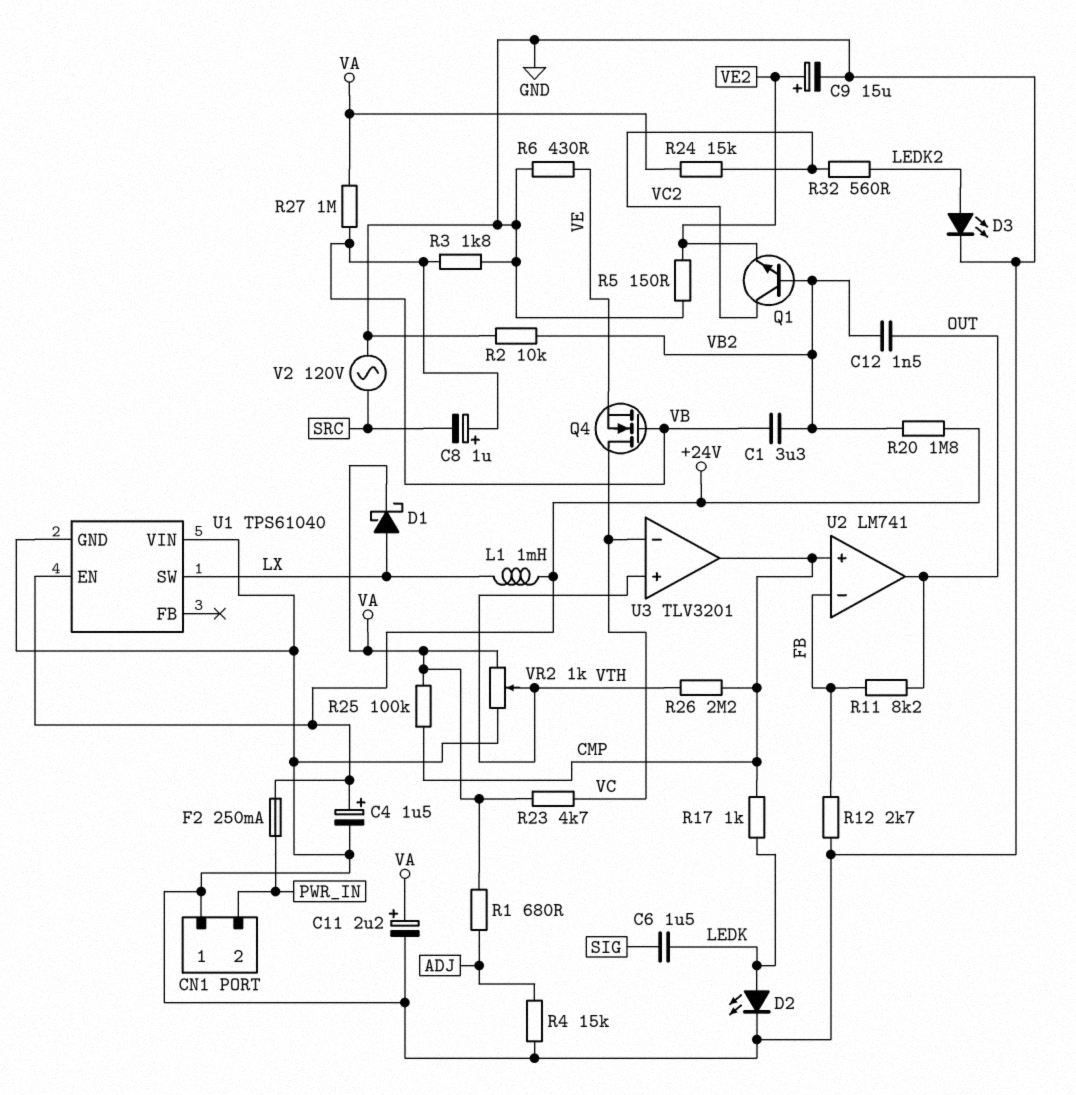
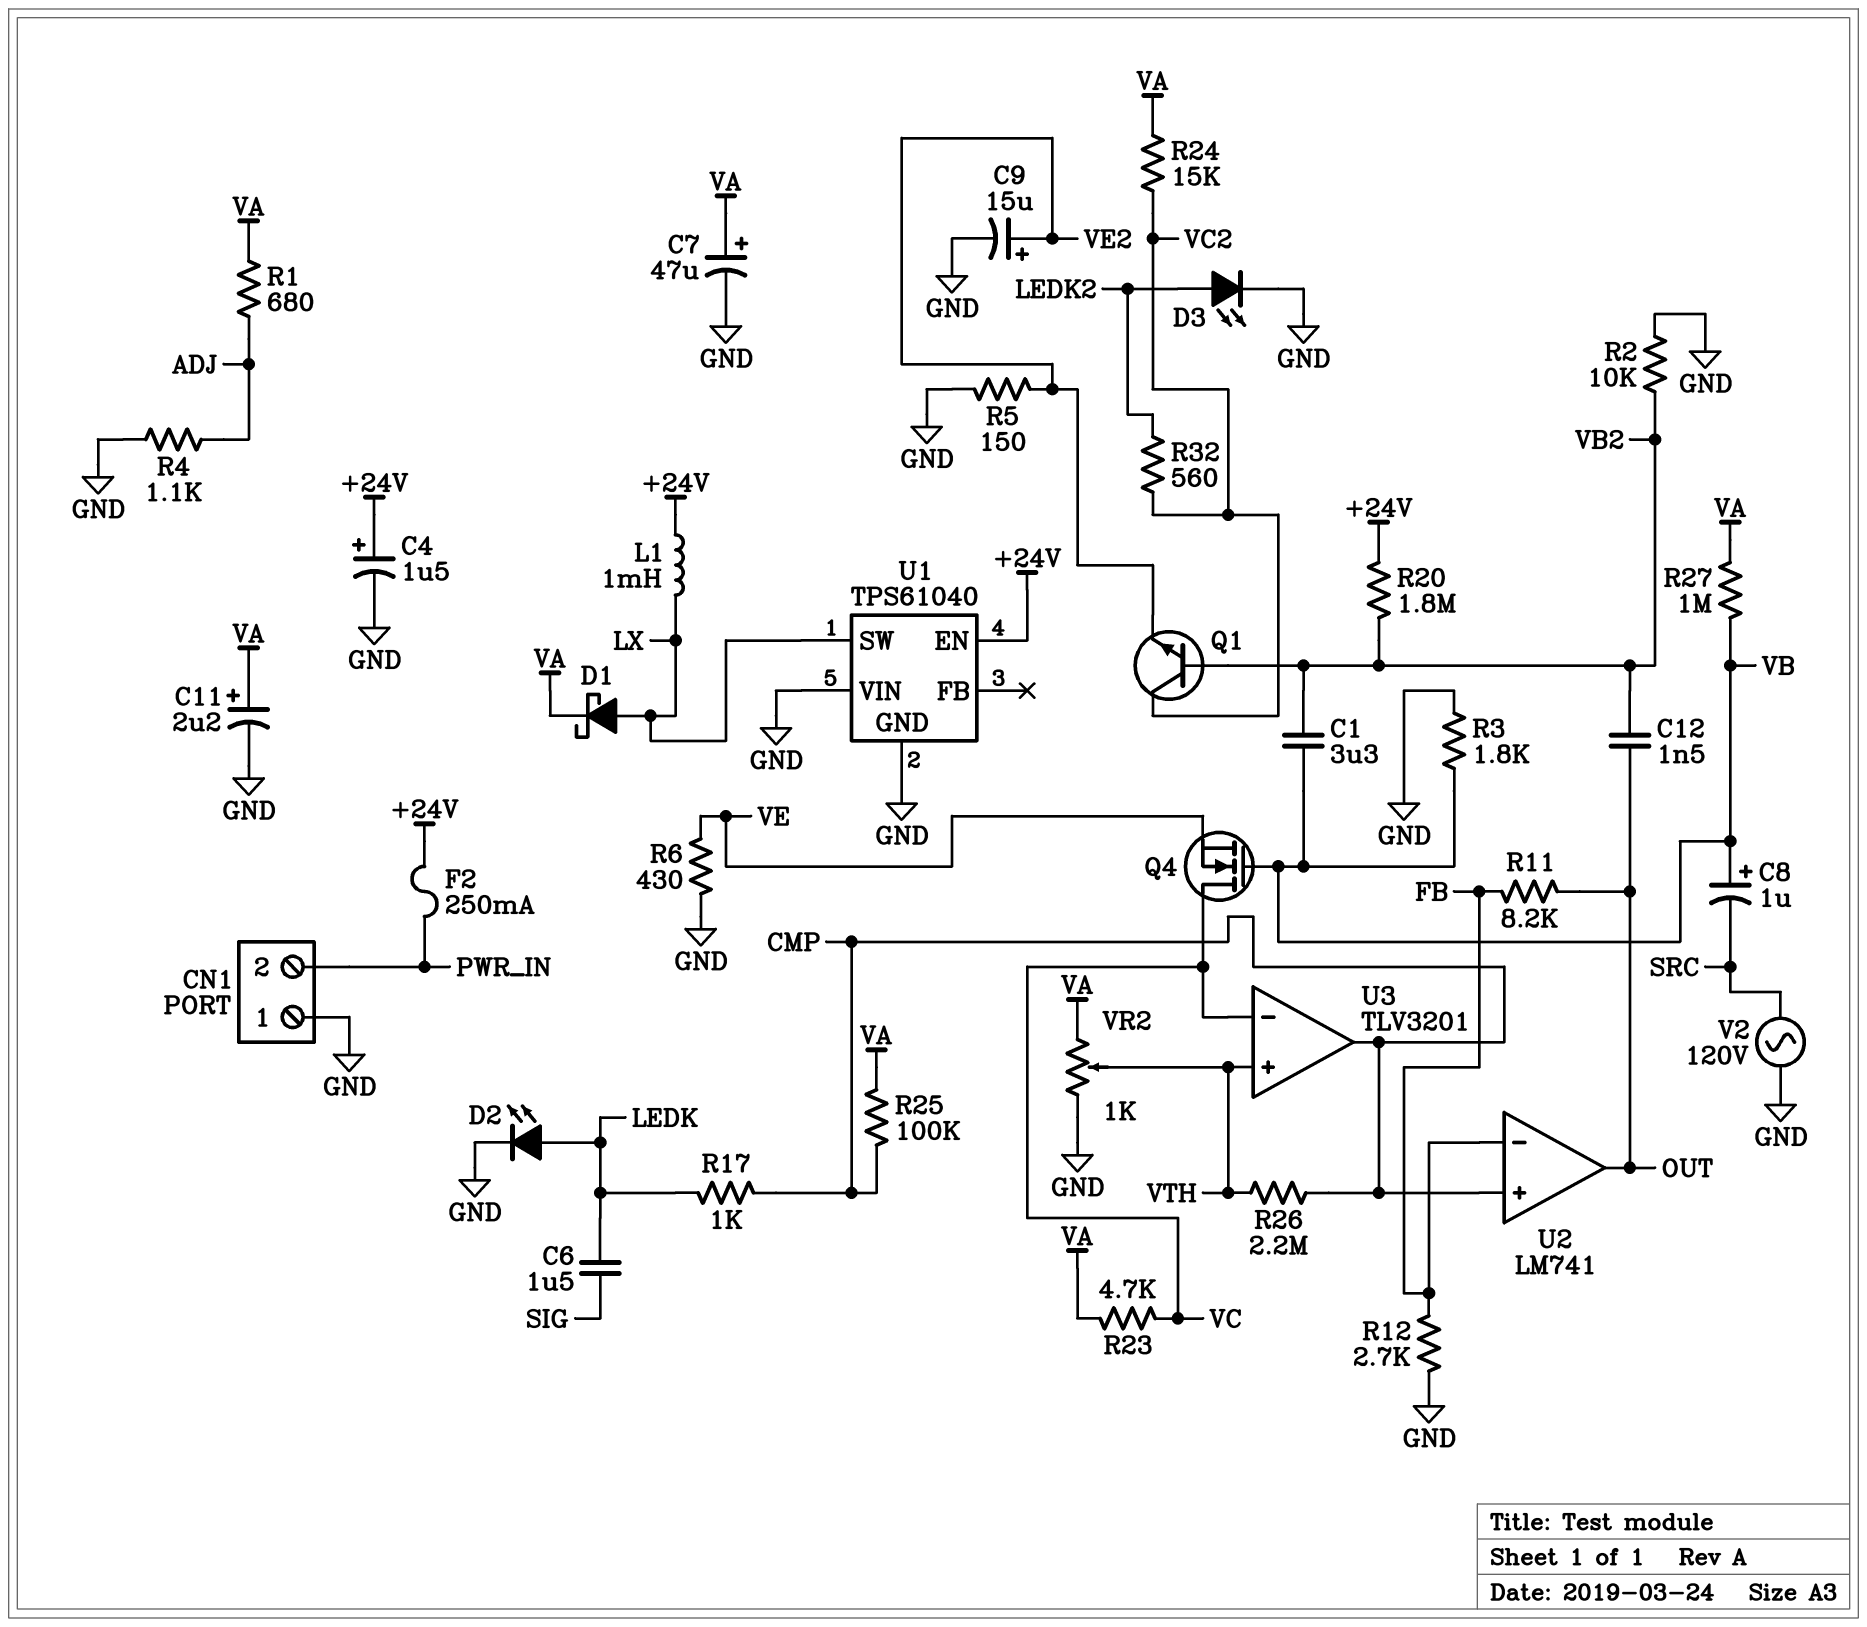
C7: none -> 47uF (plus VA, minus GND)
R4: 15k (ADJ, GND) -> 1.1k (ADJ, GND)

